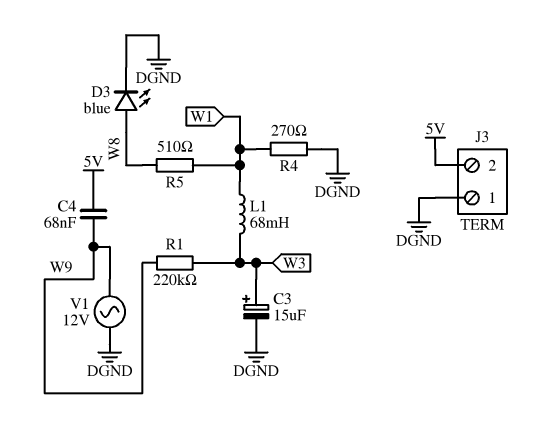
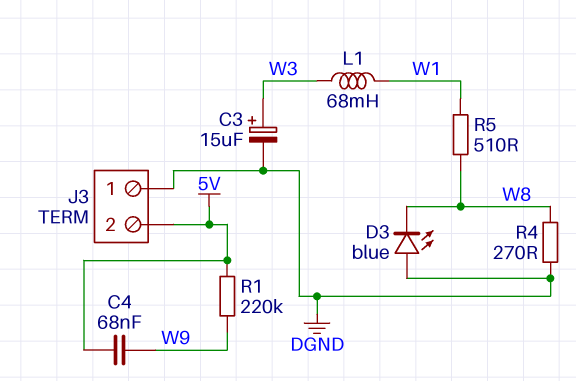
D3: LED blue (A W8, K DGND) -> LED blue (A DGND, K W8)
R1: 220k (W3, W9) -> 220k (5V, W9)
R4: 270 (DGND, W1) -> 270 (DGND, W8)
V1: AC 12V (DGND, W9) -> none

